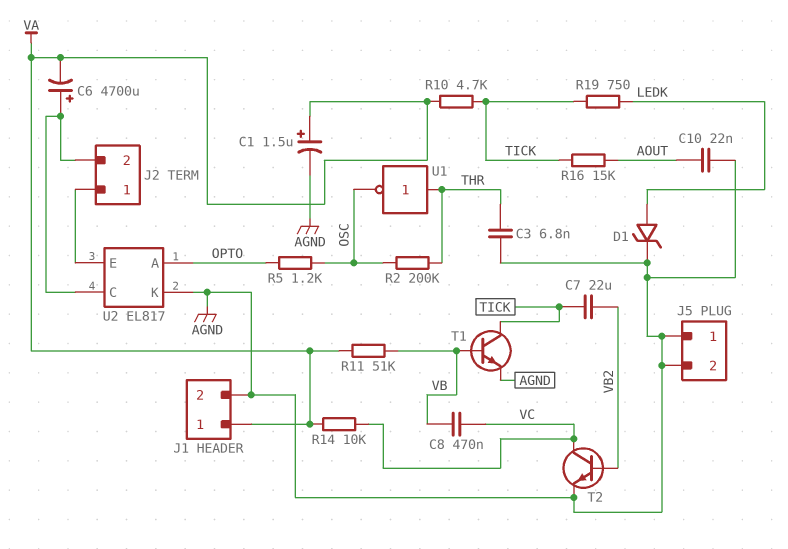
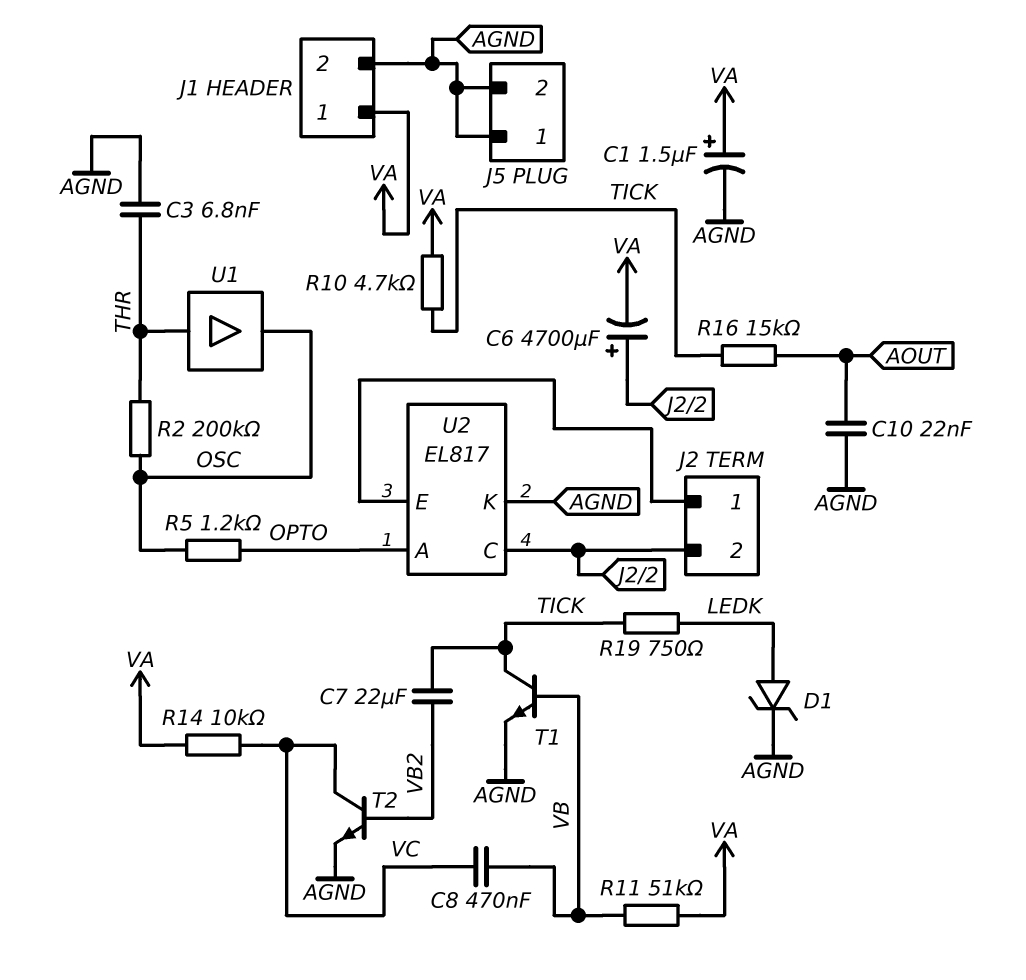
U1: NOT (in THR, out OSC) -> buffer (in THR, out OSC)

